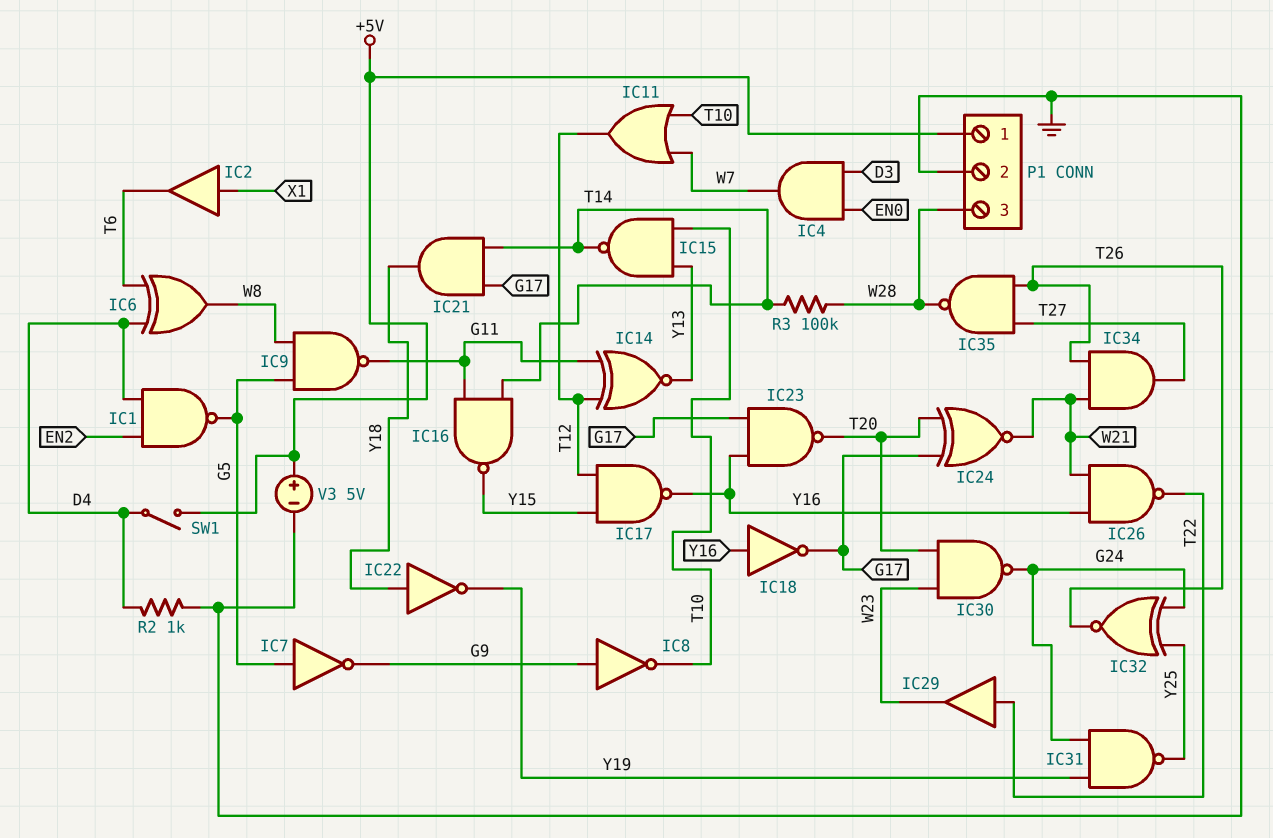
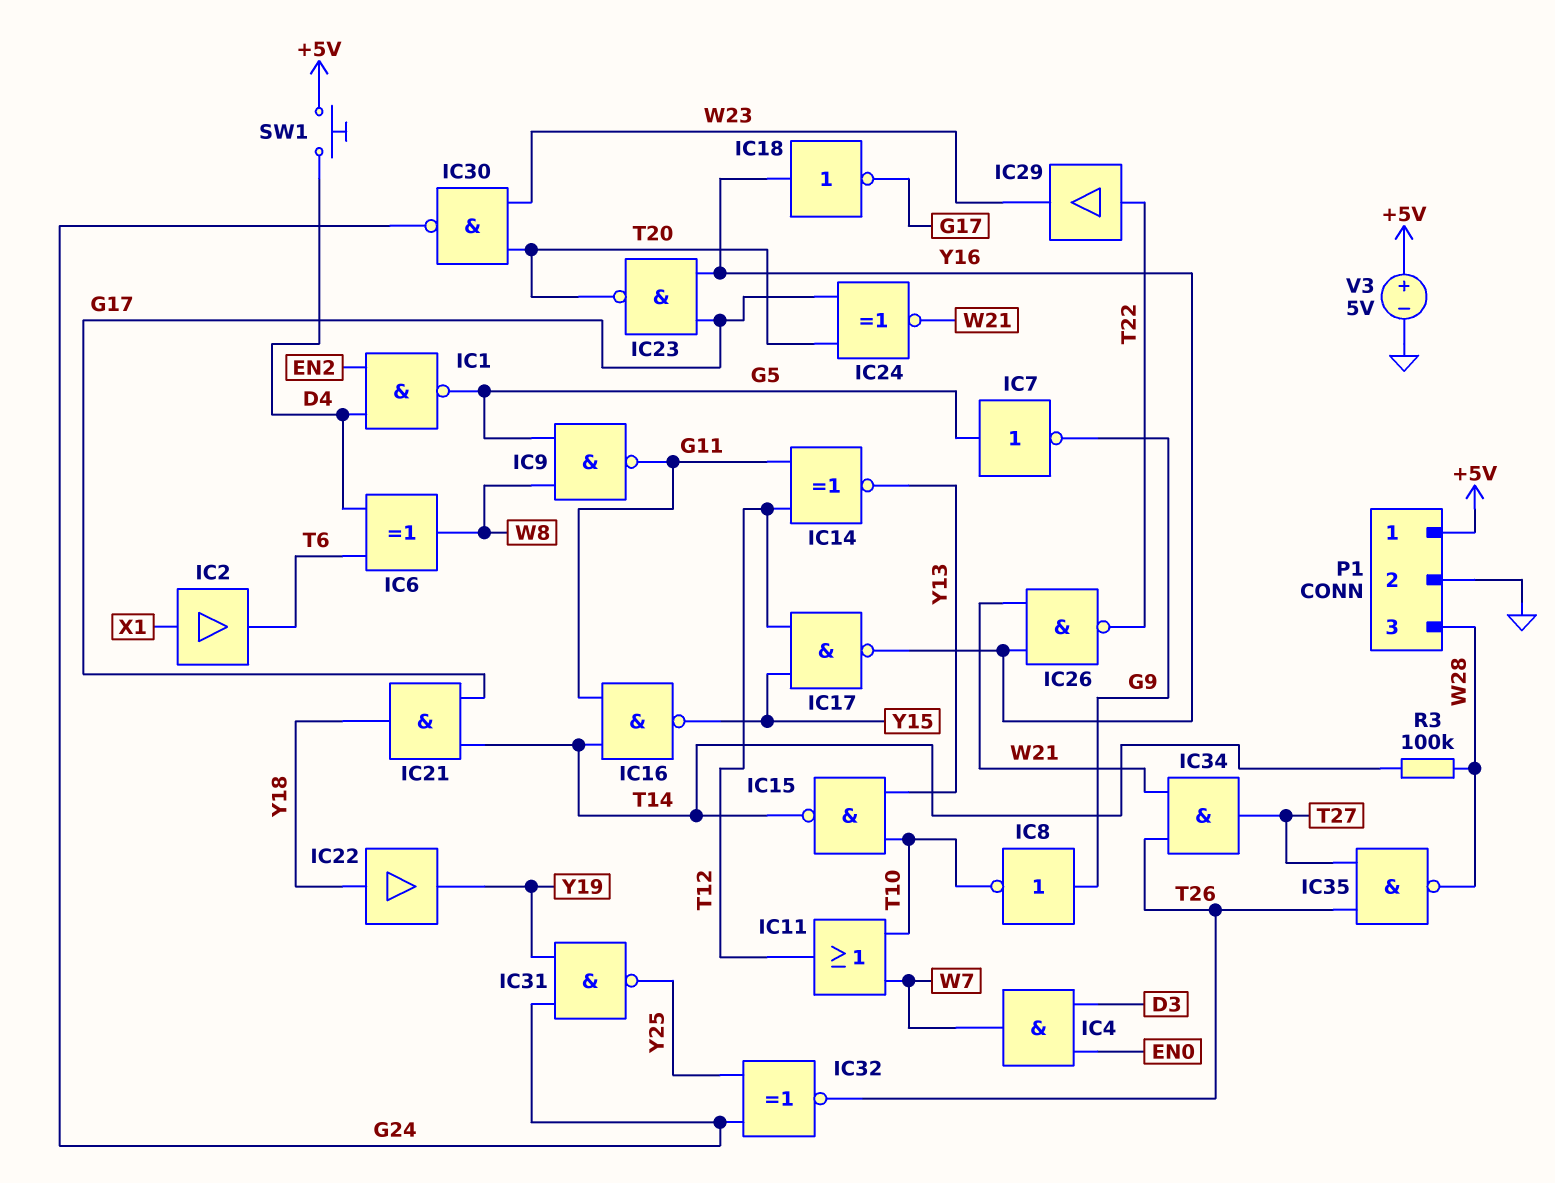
IC22: NOT (in Y18, out Y19) -> buffer (in Y18, out Y19)
R2: 1k (D4, GND) -> none
SW1: switch (+5V, D4) -> button (+5V, D4)

